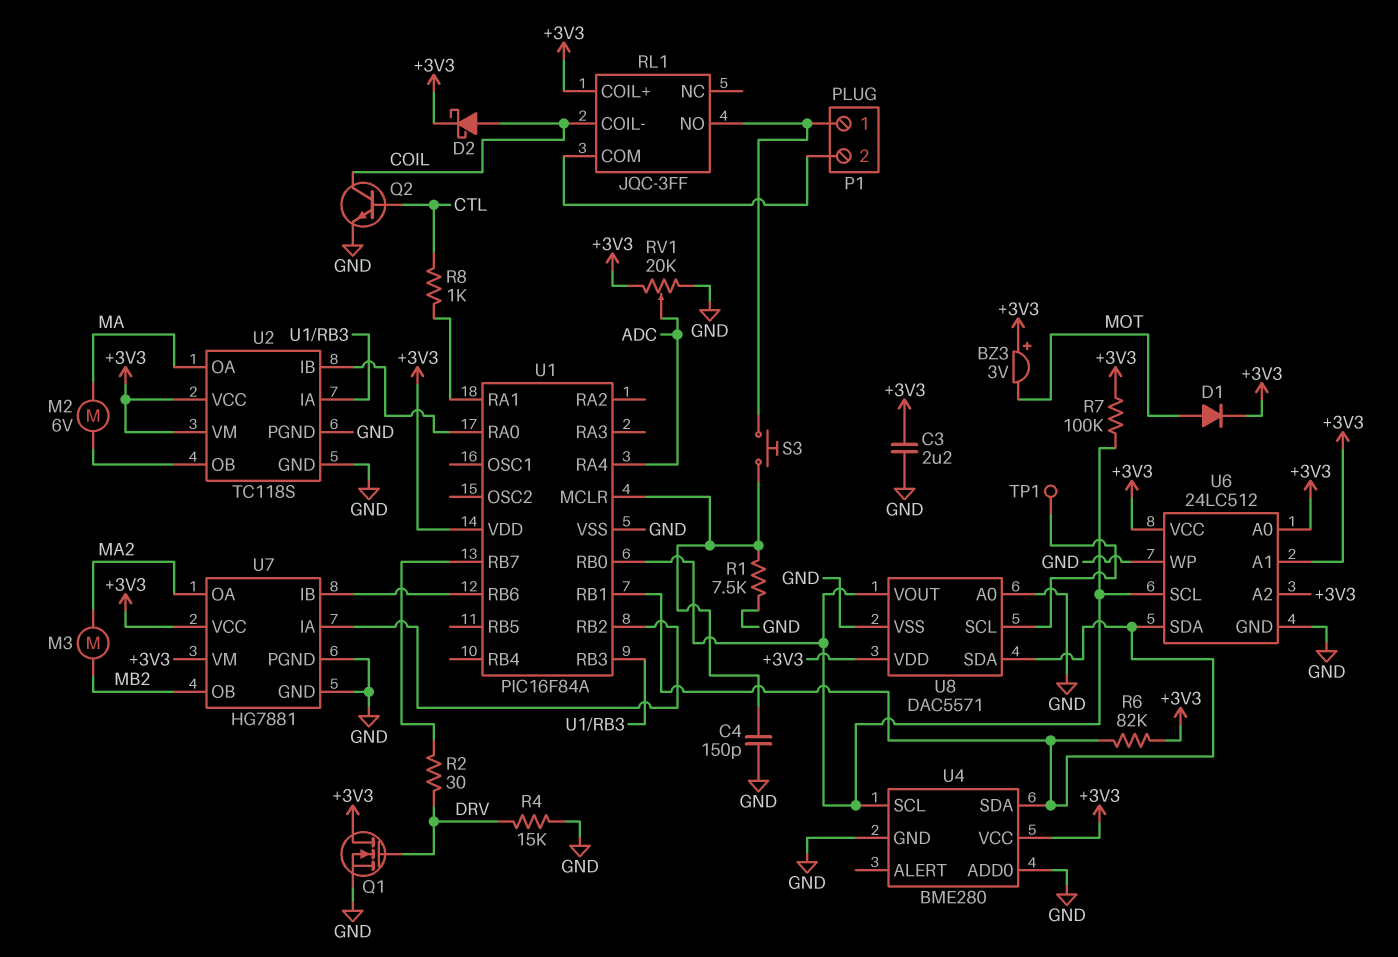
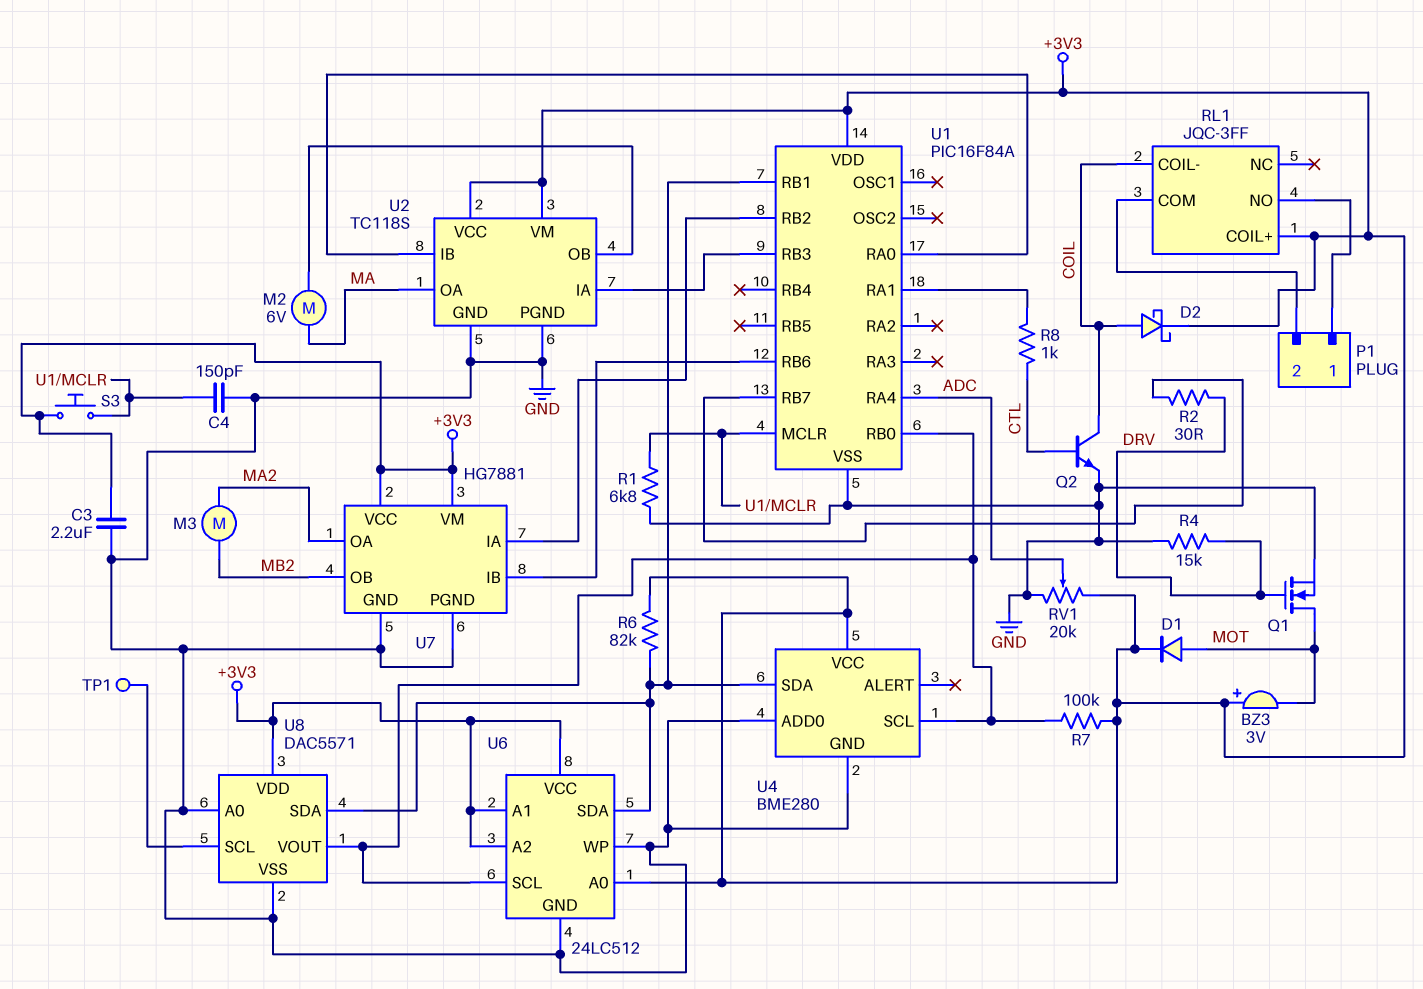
Q1: NMOS (G DRV, D +3V3, S GND) -> NMOS (G DRV, D MOT, S GND)
R1: 7.5k (GND, U1/MCLR) -> 6.8k (GND, U1/MCLR)
S3: button (P1/1, U1/MCLR) -> button (+3V3, U1/MCLR)

